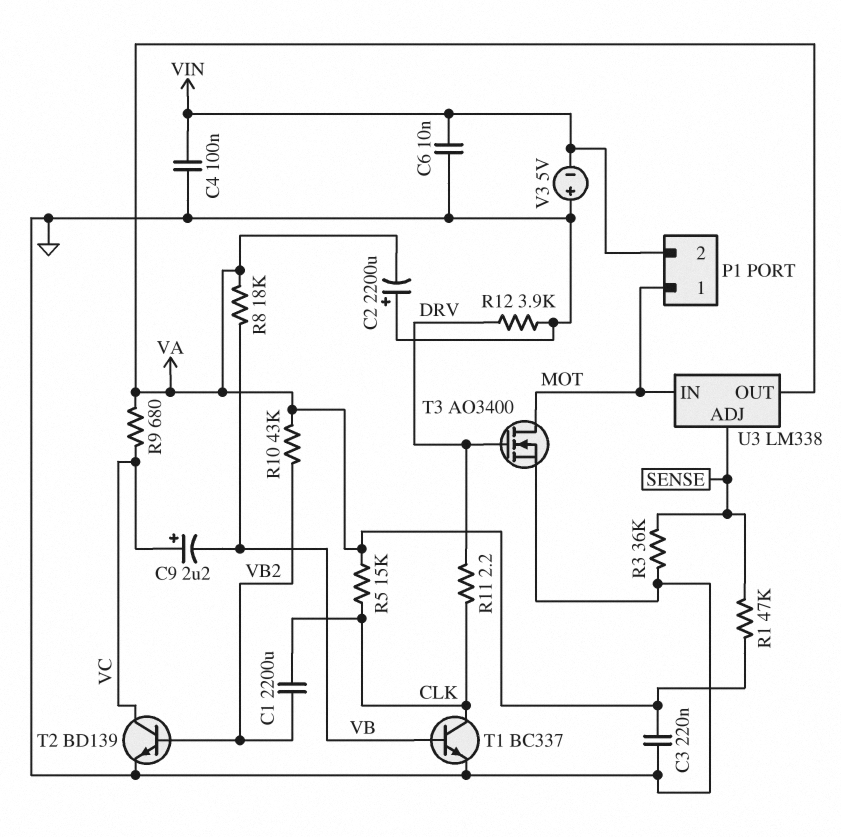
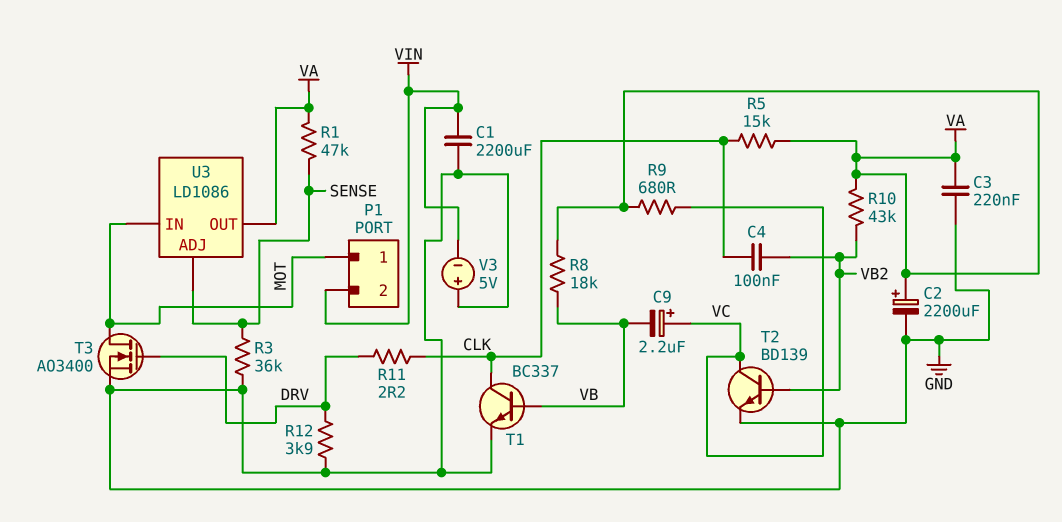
C1: 2200uF (CLK, VB2) -> 2200uF (GND, VIN)
C2: 2200uF (plus GND, minus VA) -> 2200uF (plus VA, minus GND)
C4: 100nF (GND, VIN) -> 100nF (CLK, VB2)
C6: 10nF (GND, VIN) -> none
U3: LM338 -> LD1086

